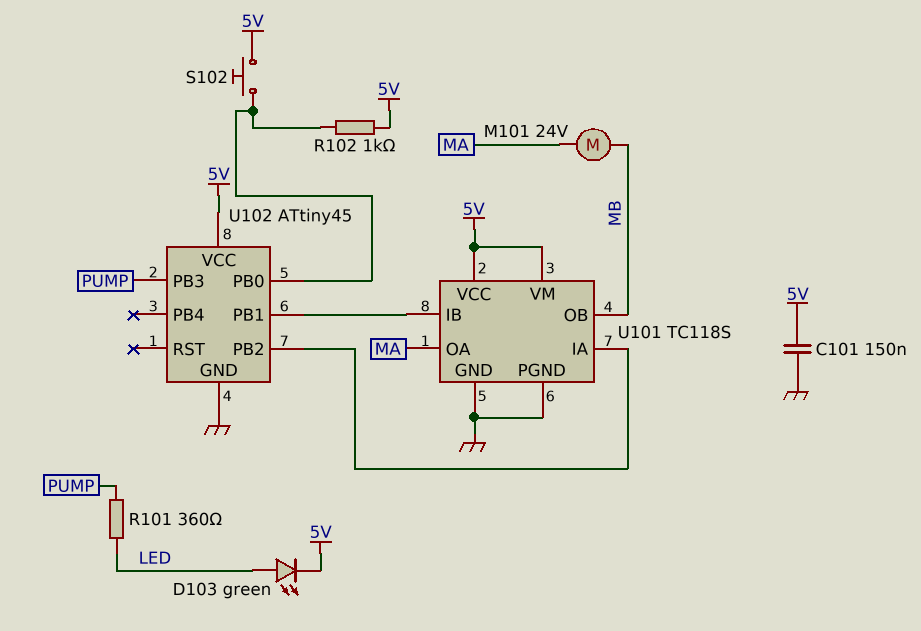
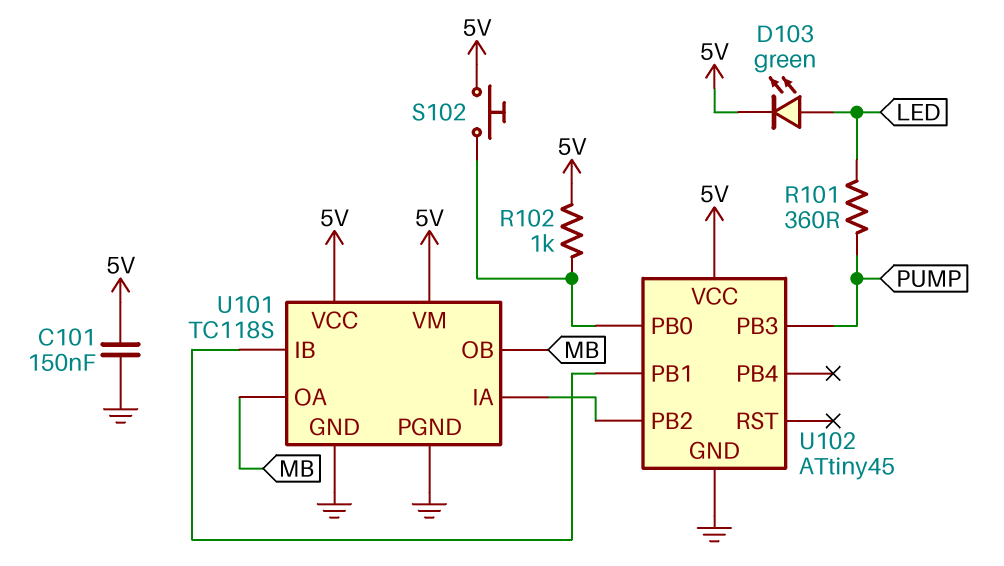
M101: motor 24V (MA, MB) -> none
U101 pin OA: MA -> MB

